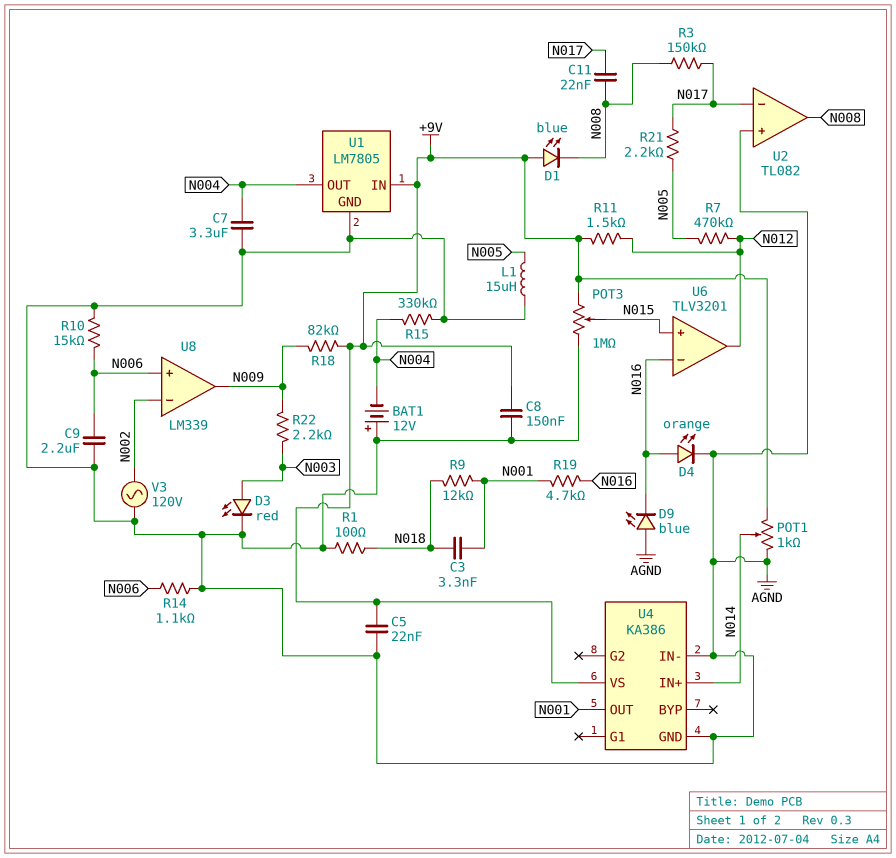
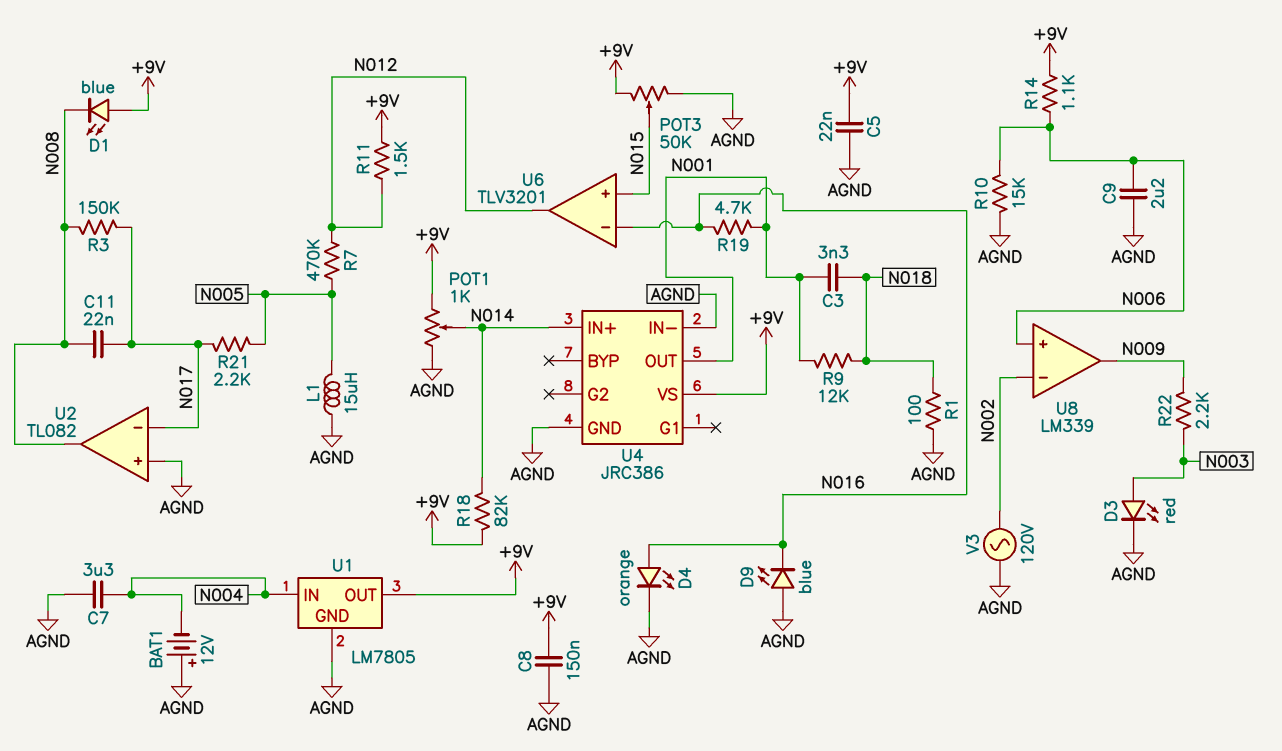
POT3: 1M (+9V, AGND, wiper N015) -> 50k (+9V, AGND, wiper N015)
R14: 1.1k (AGND, N006) -> 1.1k (+9V, N006)
R15: 330k (AGND, N004) -> none
R18: 82k (+9V, N009) -> 82k (+9V, N014)
U1 pin IN: +9V -> N004
U1 pin OUT: N004 -> +9V
U4: KA386 -> JRC386

